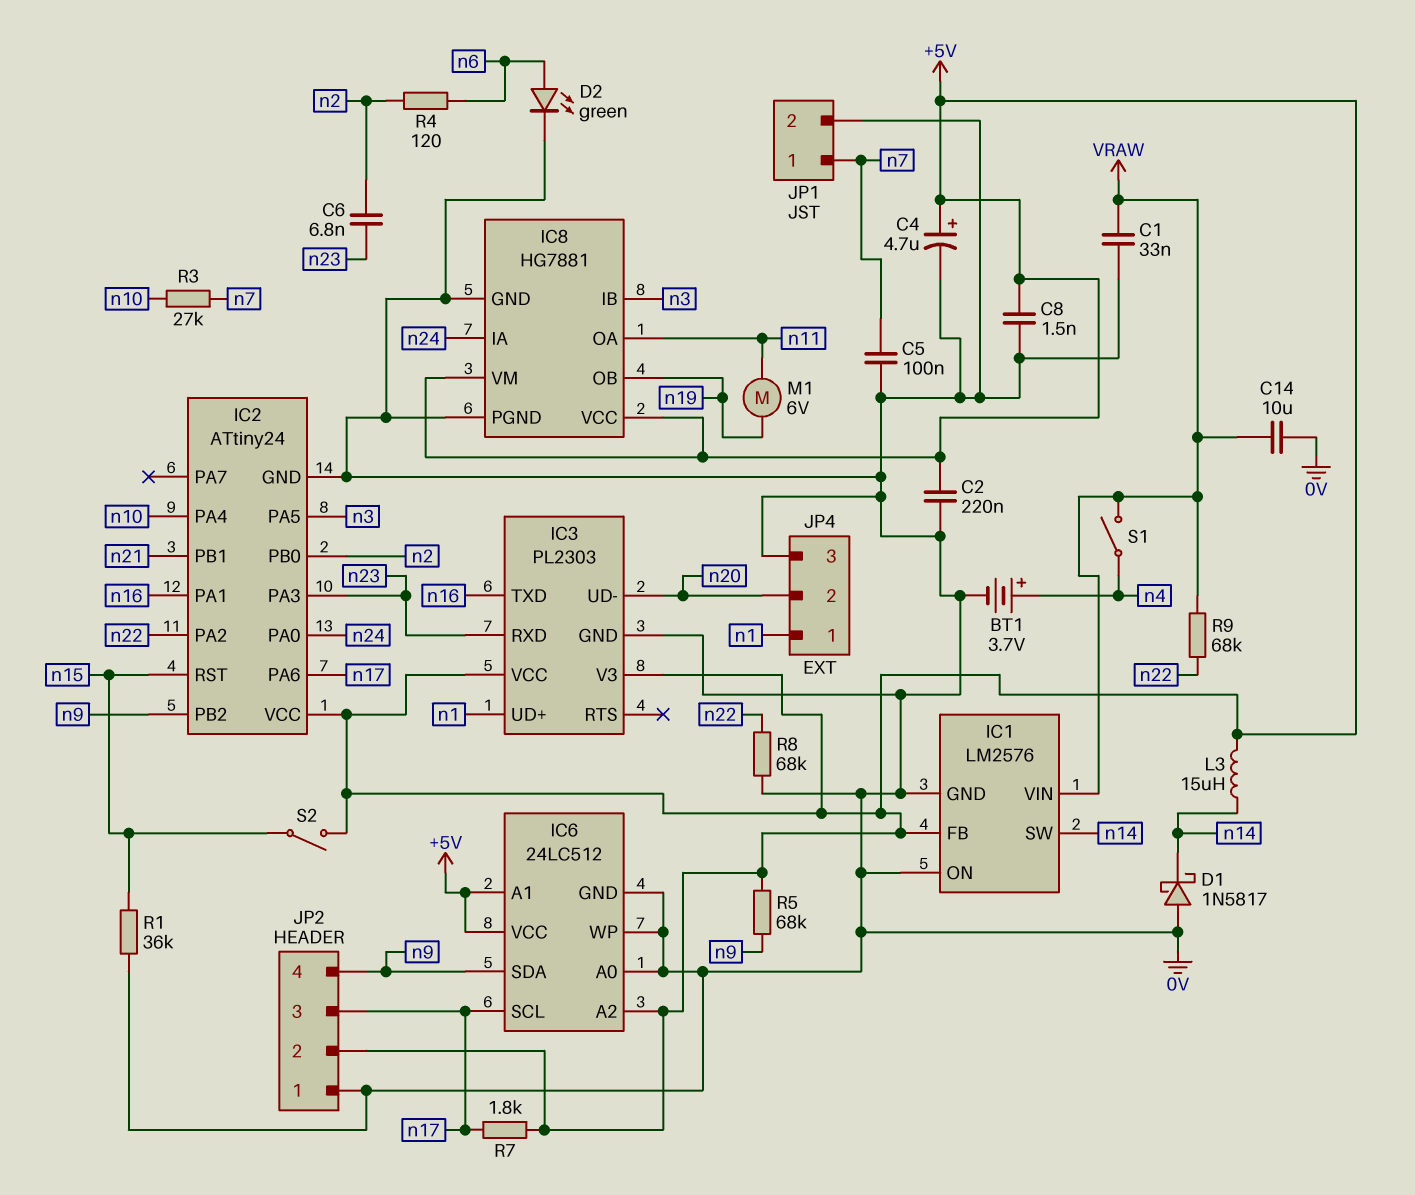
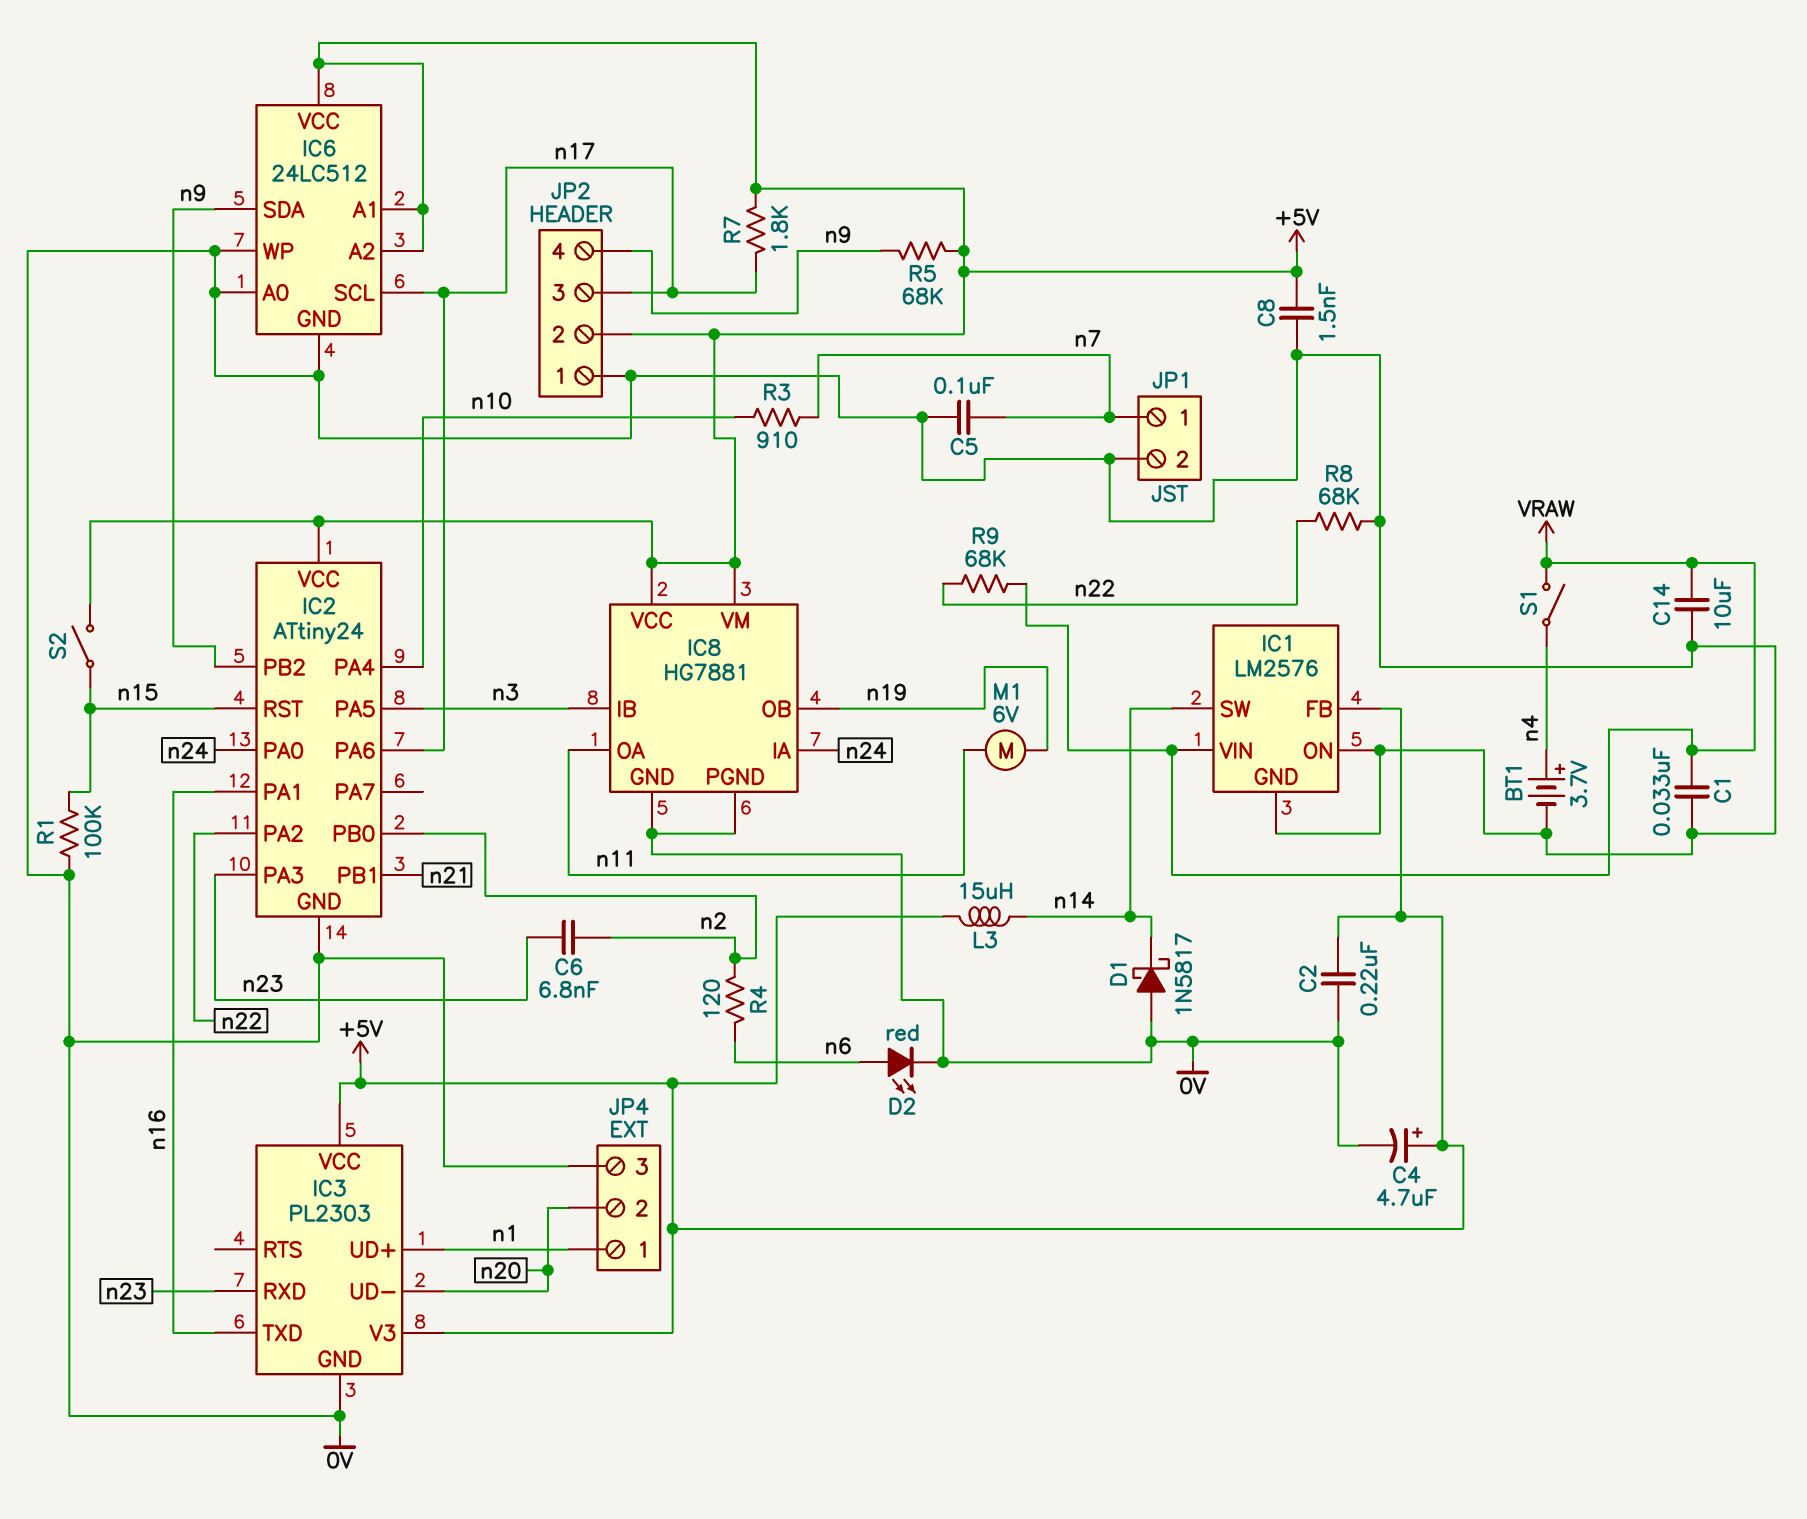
D2: LED green (A n6, K 0V) -> LED red (A n6, K 0V)
R1: 36k (0V, n15) -> 100k (0V, n15)
R3: 27k (n7, n10) -> 910 (n7, n10)

